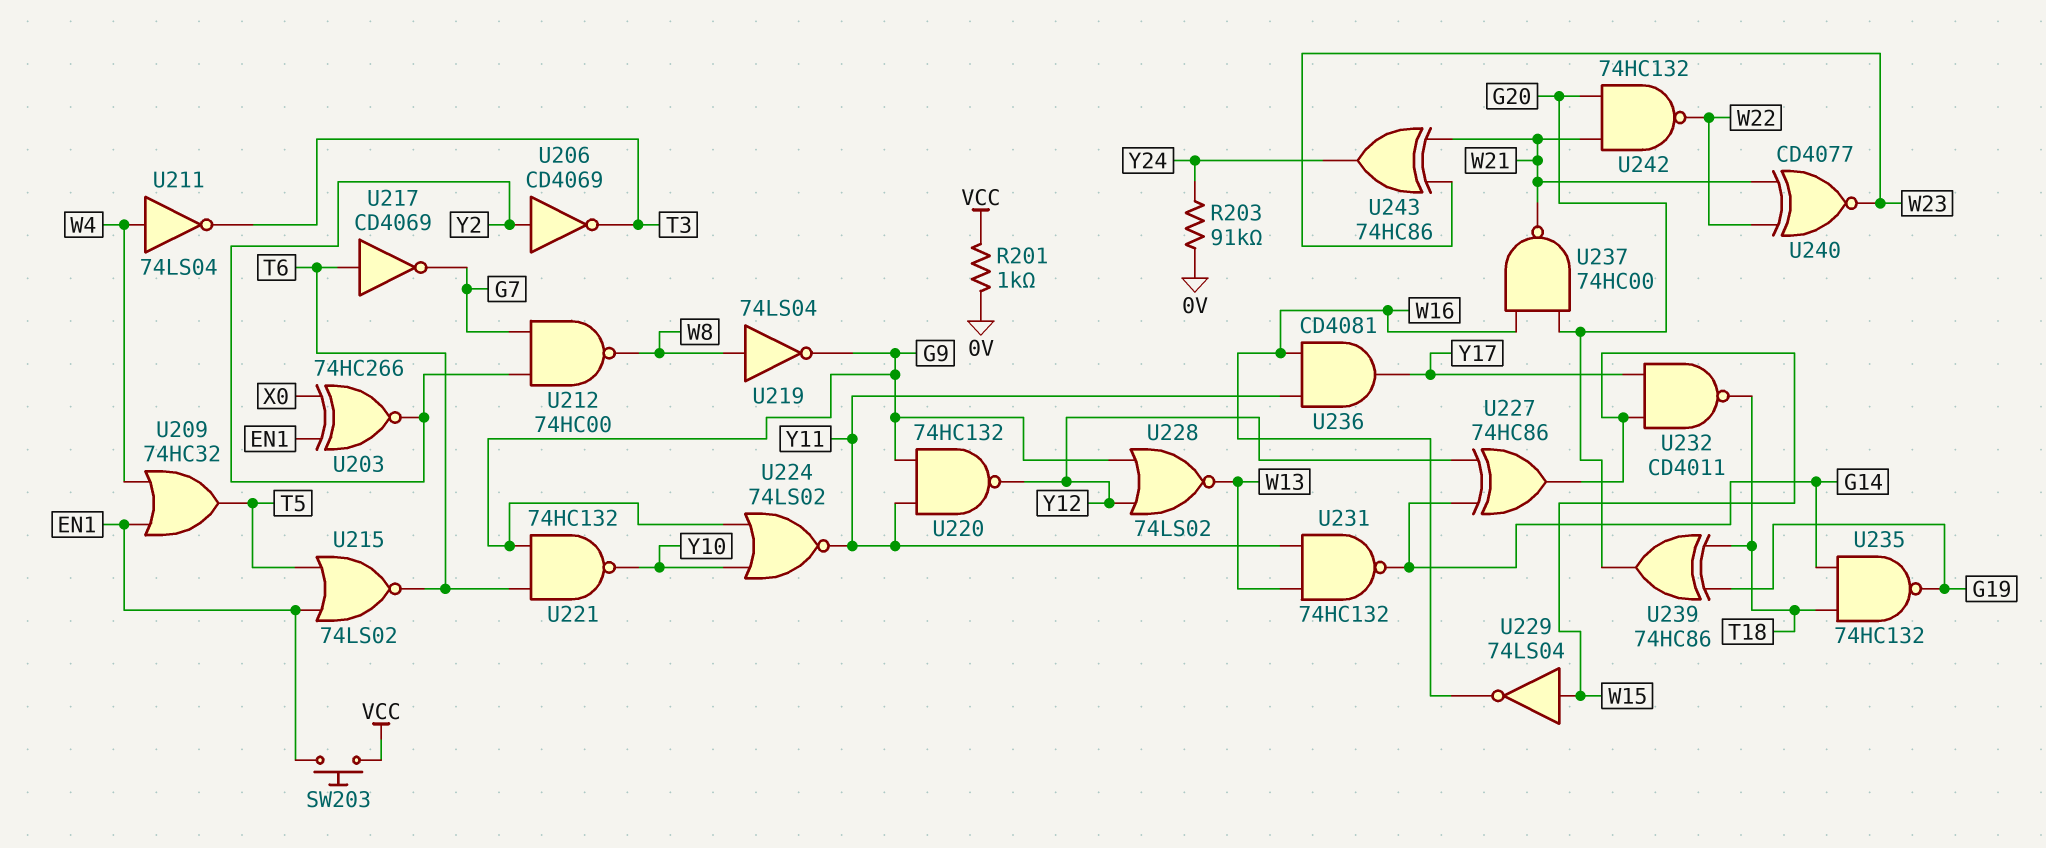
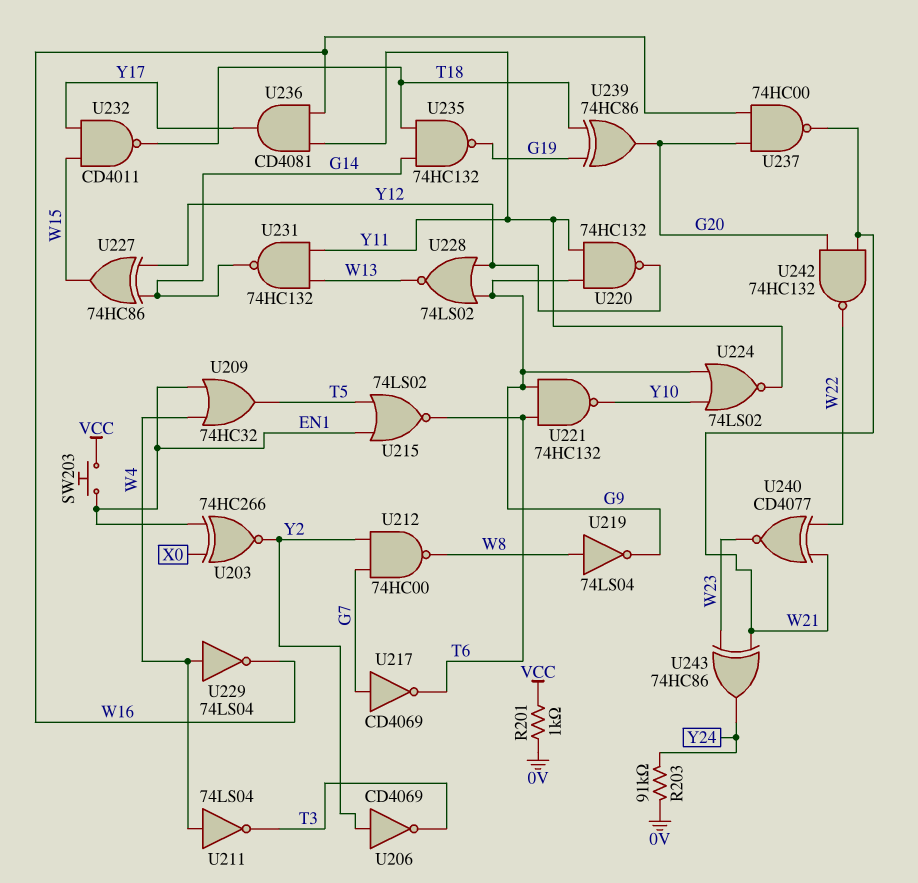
U217: NOT CD4069 (in T6, out G7) -> NOT CD4069 (in G7, out T6)
U229: NOT 74LS04 (in W15, out W16) -> NOT 74LS04 (in W4, out W16)

